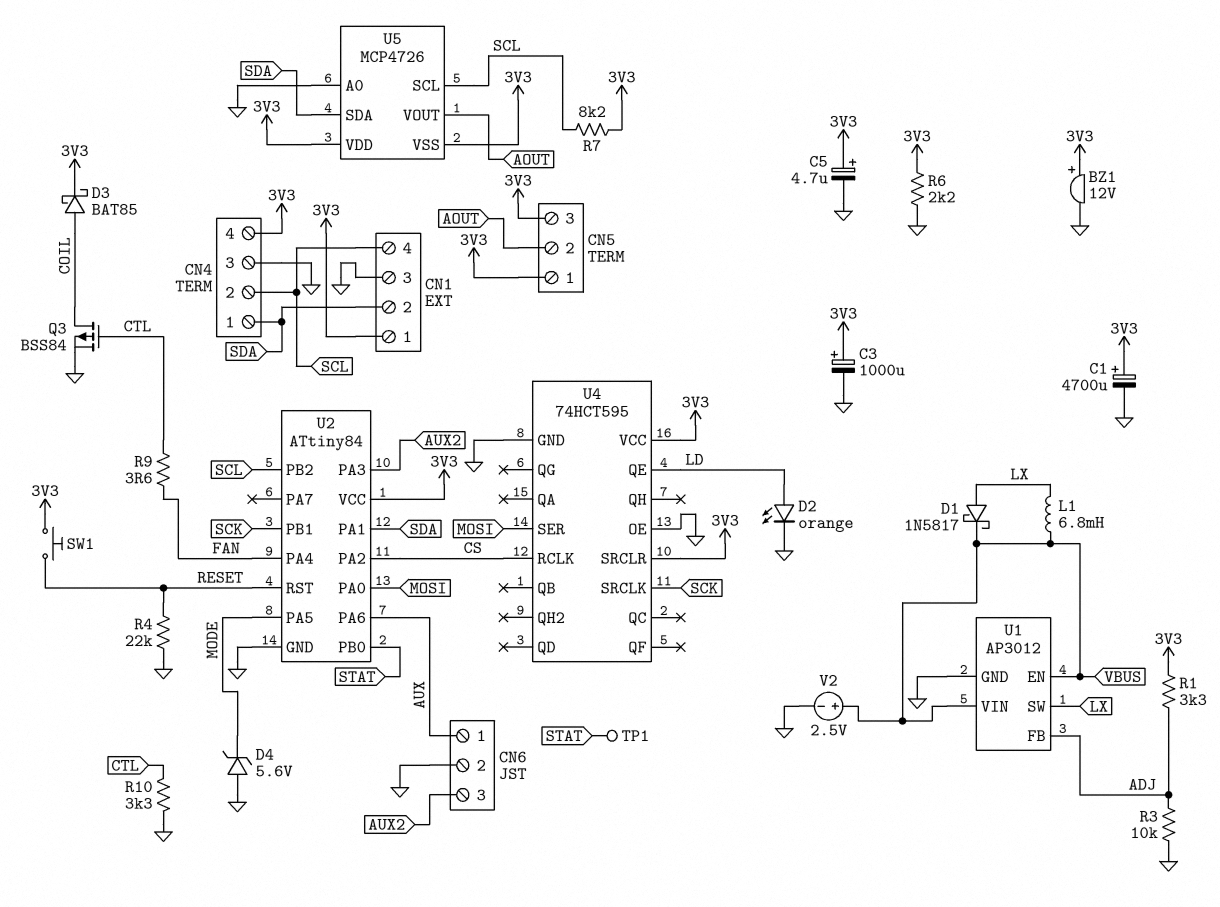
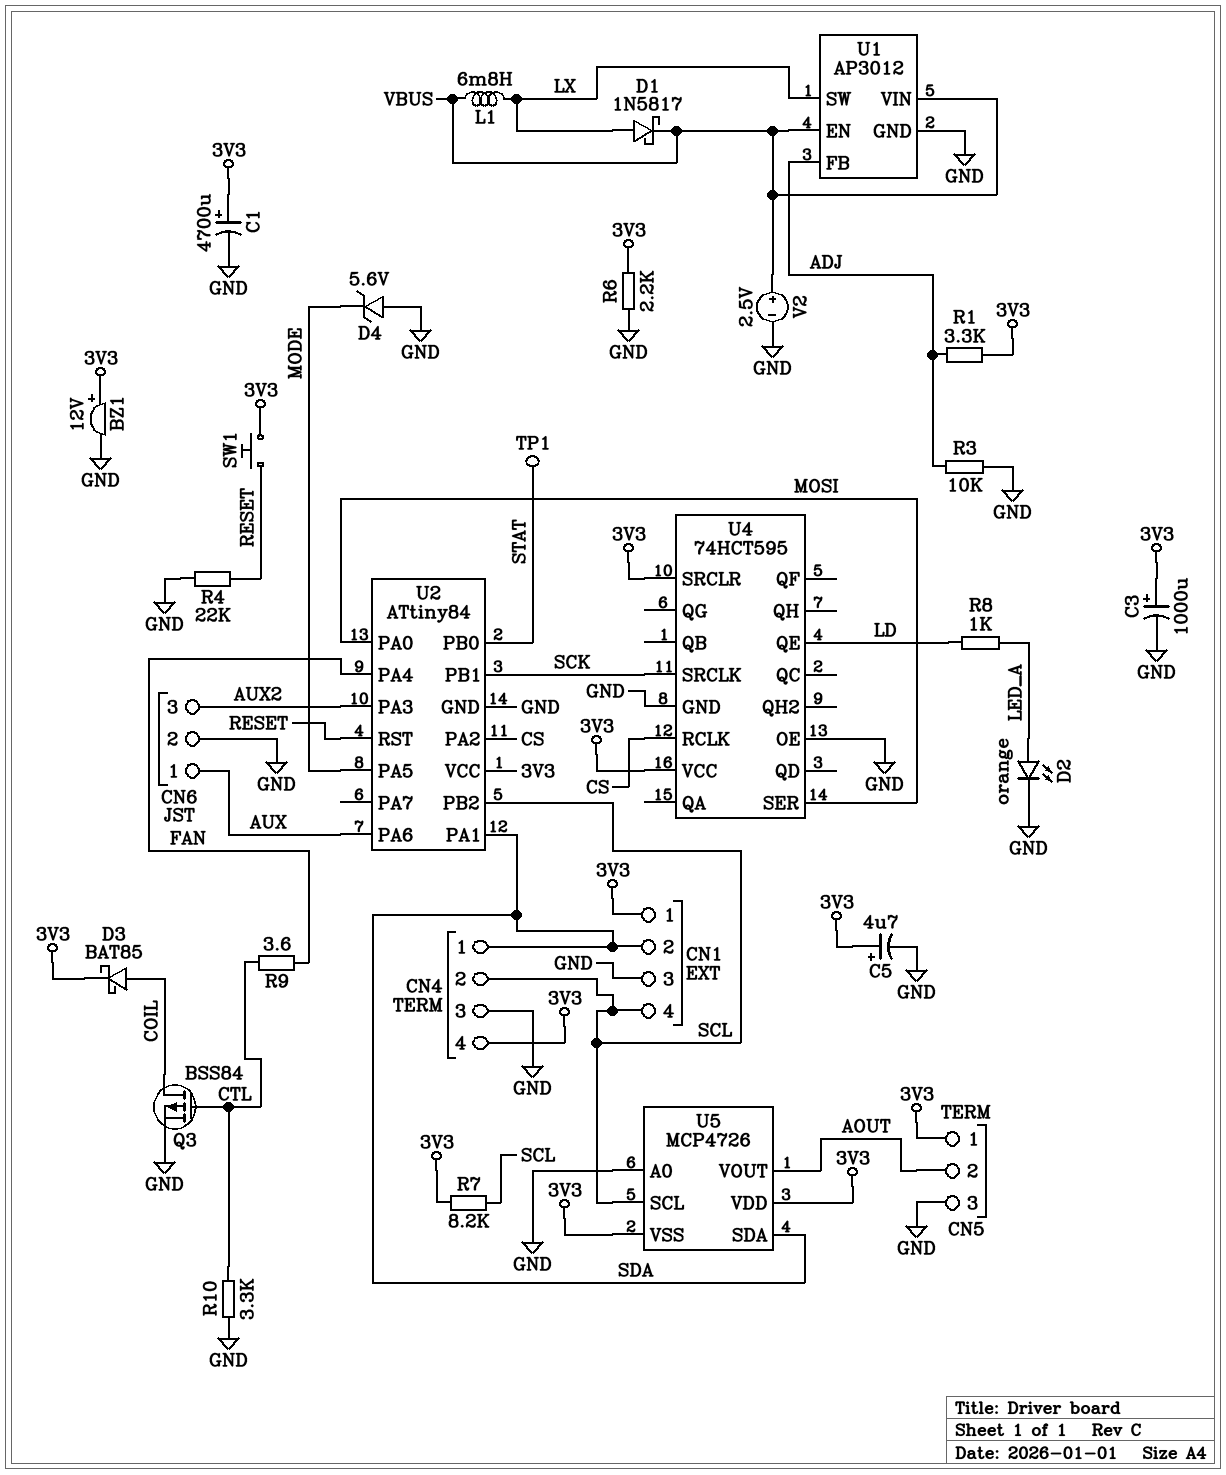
CN5 pin 3: 3V3 -> GND
D2: LED orange (A LD, K GND) -> LED orange (A LED_A, K GND)
R8: none -> 1k (LD, LED_A)

